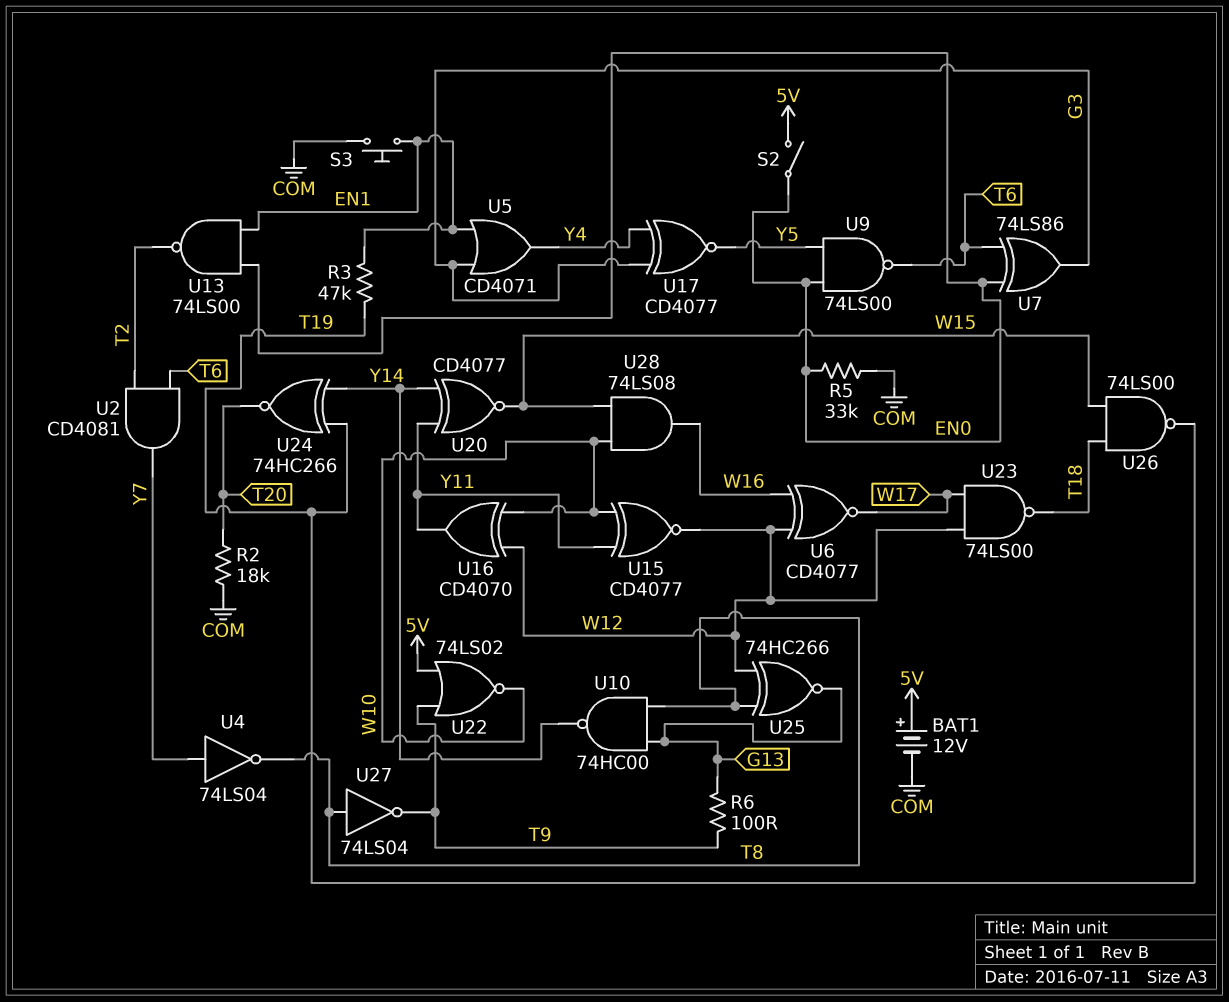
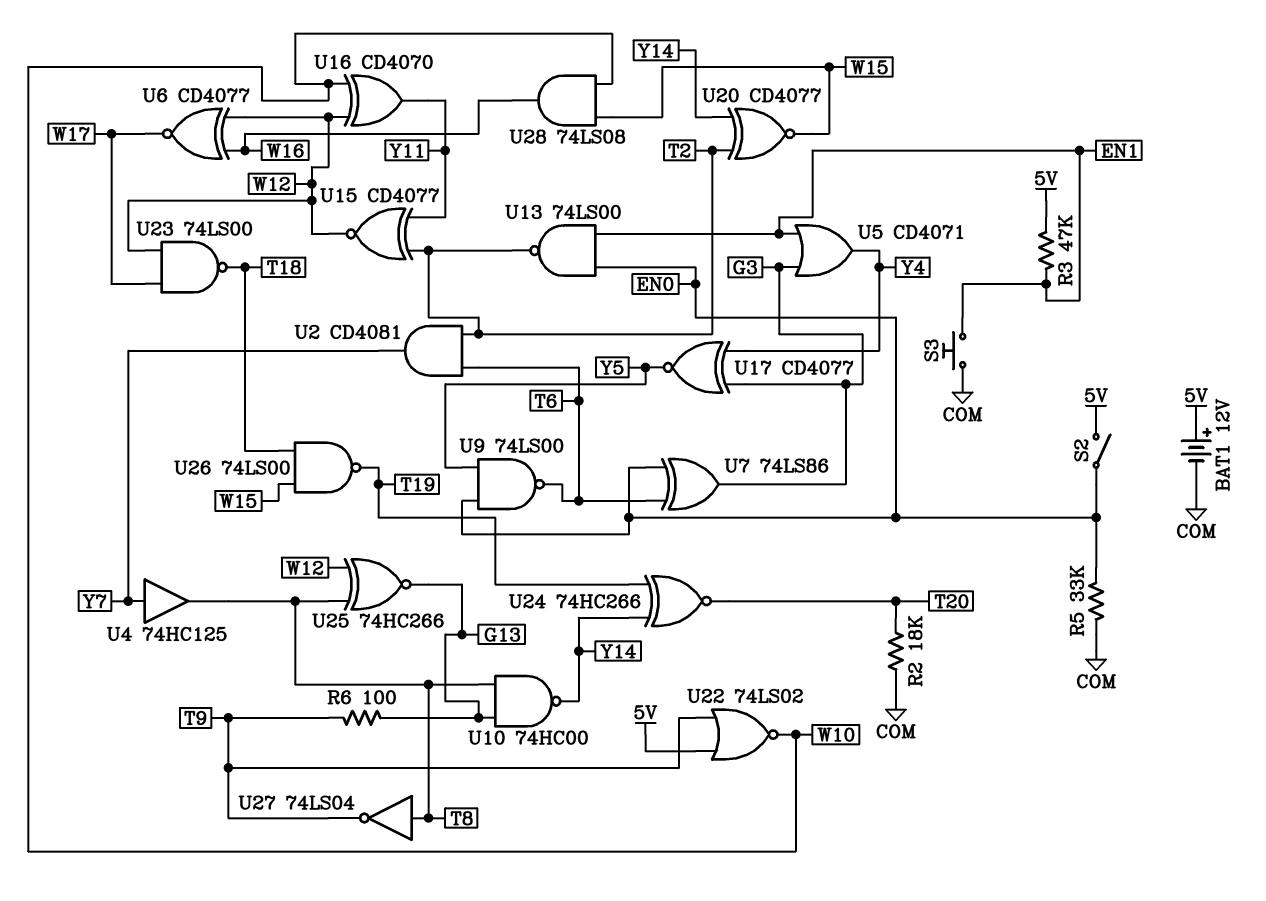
R3: 47k (EN1, T19) -> 47k (5V, EN1)
U4: NOT 74LS04 (in Y7, out T8) -> buffer 74HC125 (in Y7, out T8)
U15: XNOR CD4077 (in W10, in Y11, out W12) -> XNOR CD4077 (in T2, in Y11, out W12)
U20: XNOR CD4077 (in Y11, in Y14, out W15) -> XNOR CD4077 (in T2, in Y14, out W15)

